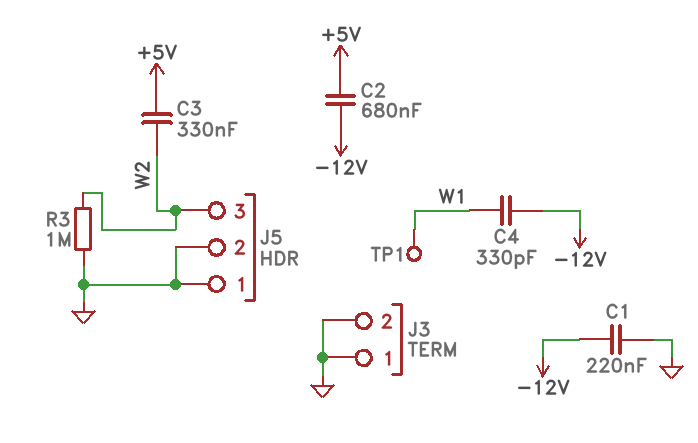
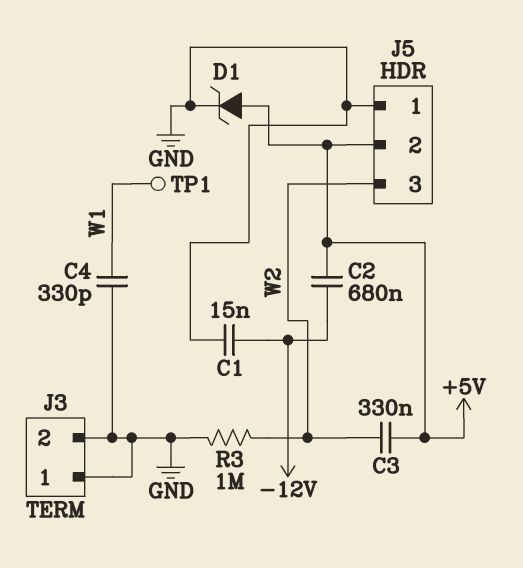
C1: 220nF (-12V, GND) -> 15nF (-12V, GND)
C4: 330pF (-12V, W1) -> 330pF (GND, W1)
D1: none -> zener (A +5V, K GND)
J5 pin 2: GND -> +5V

